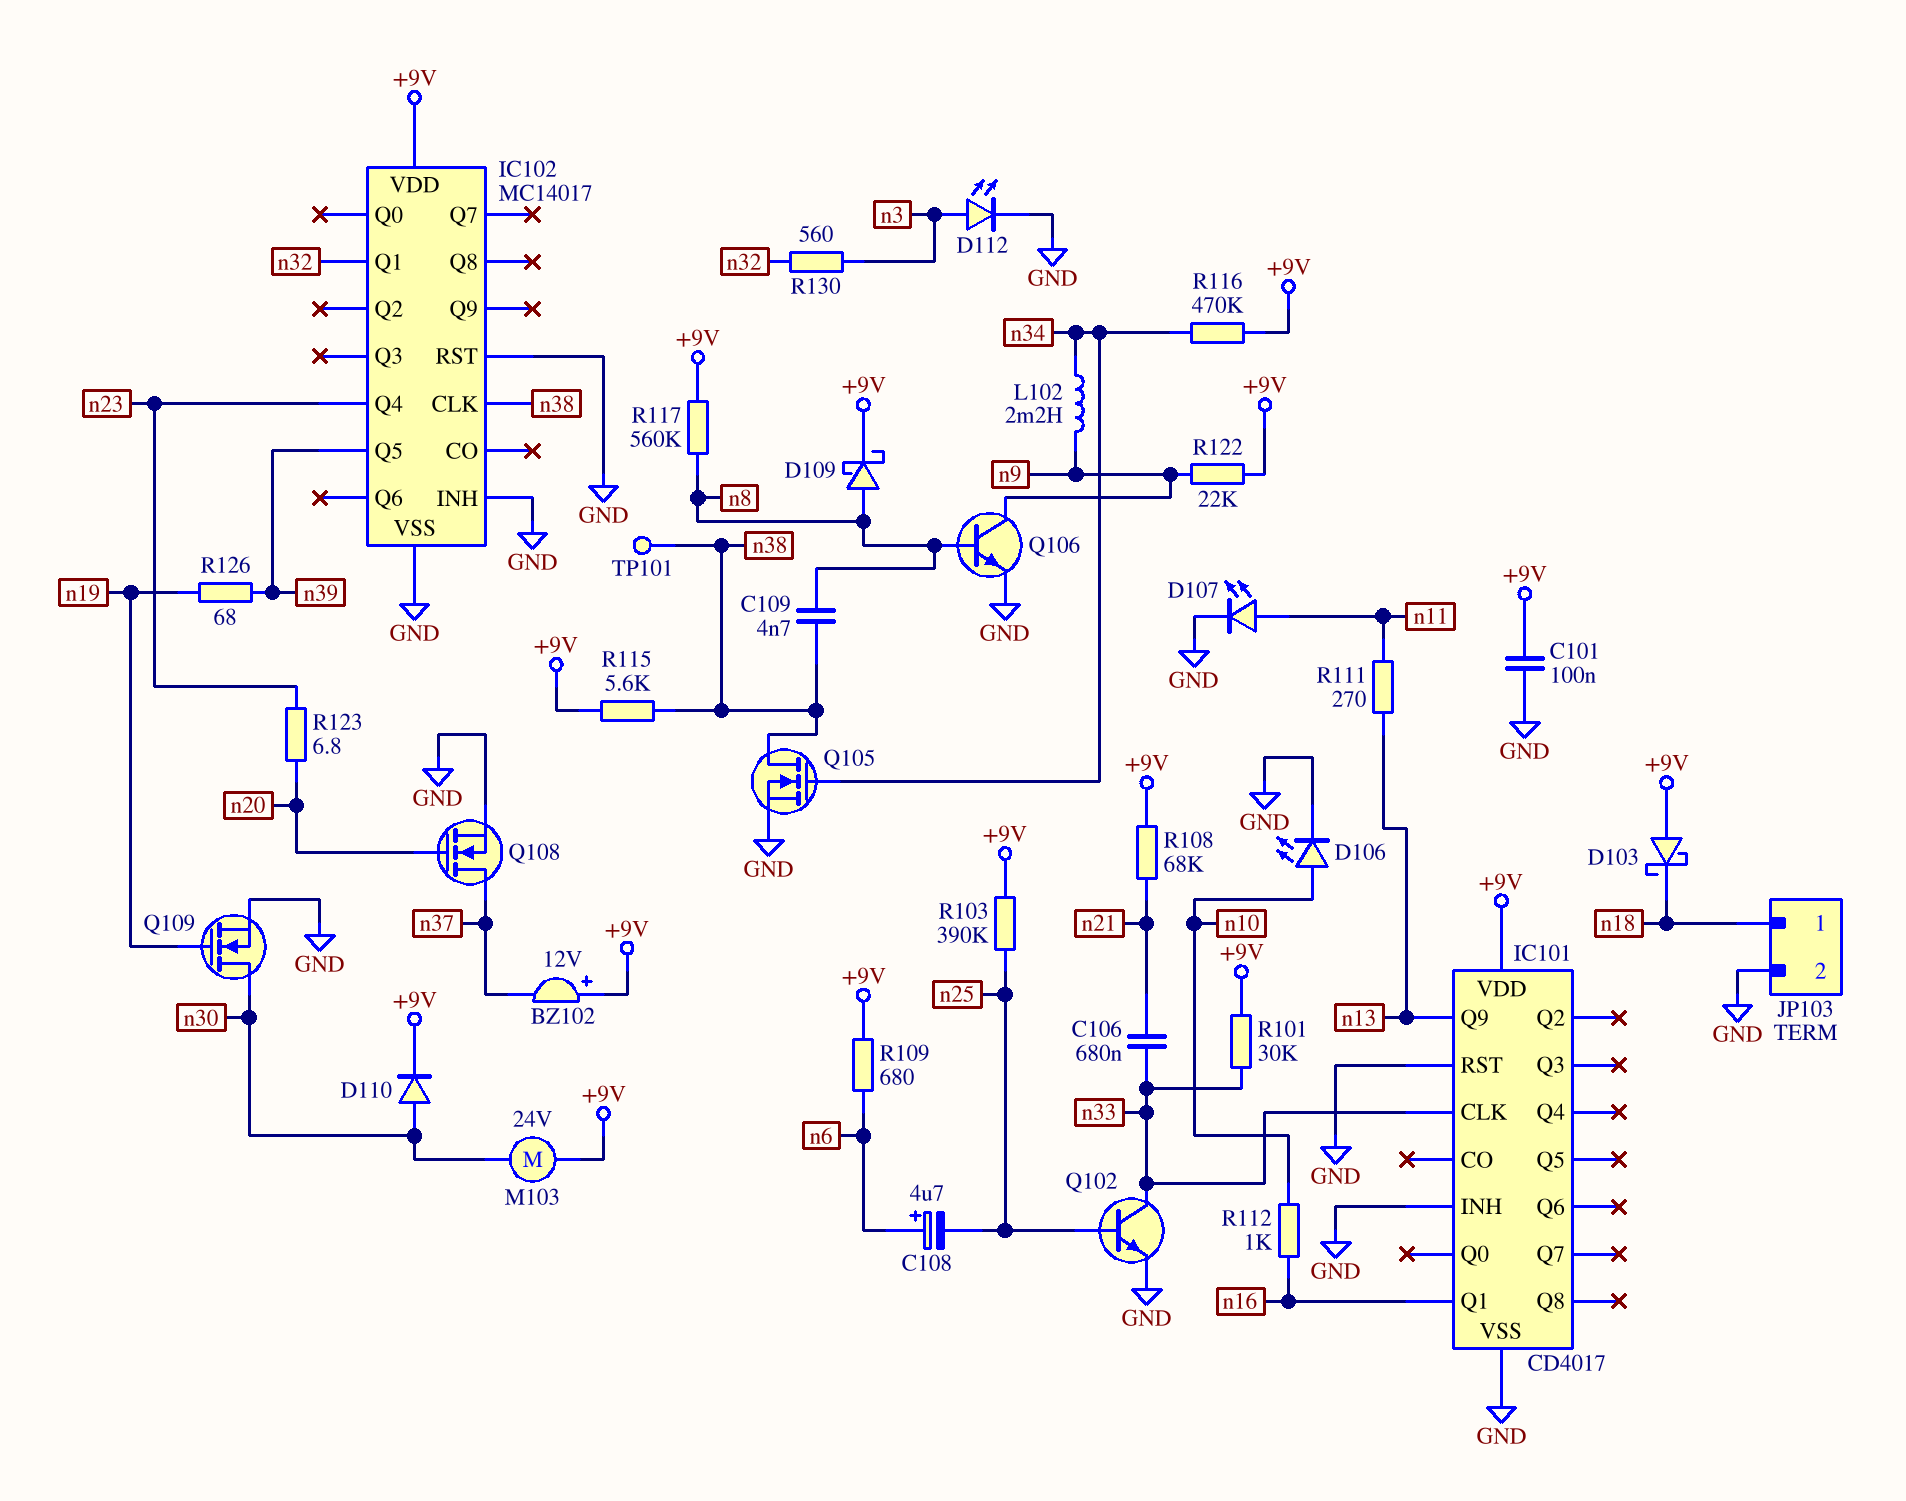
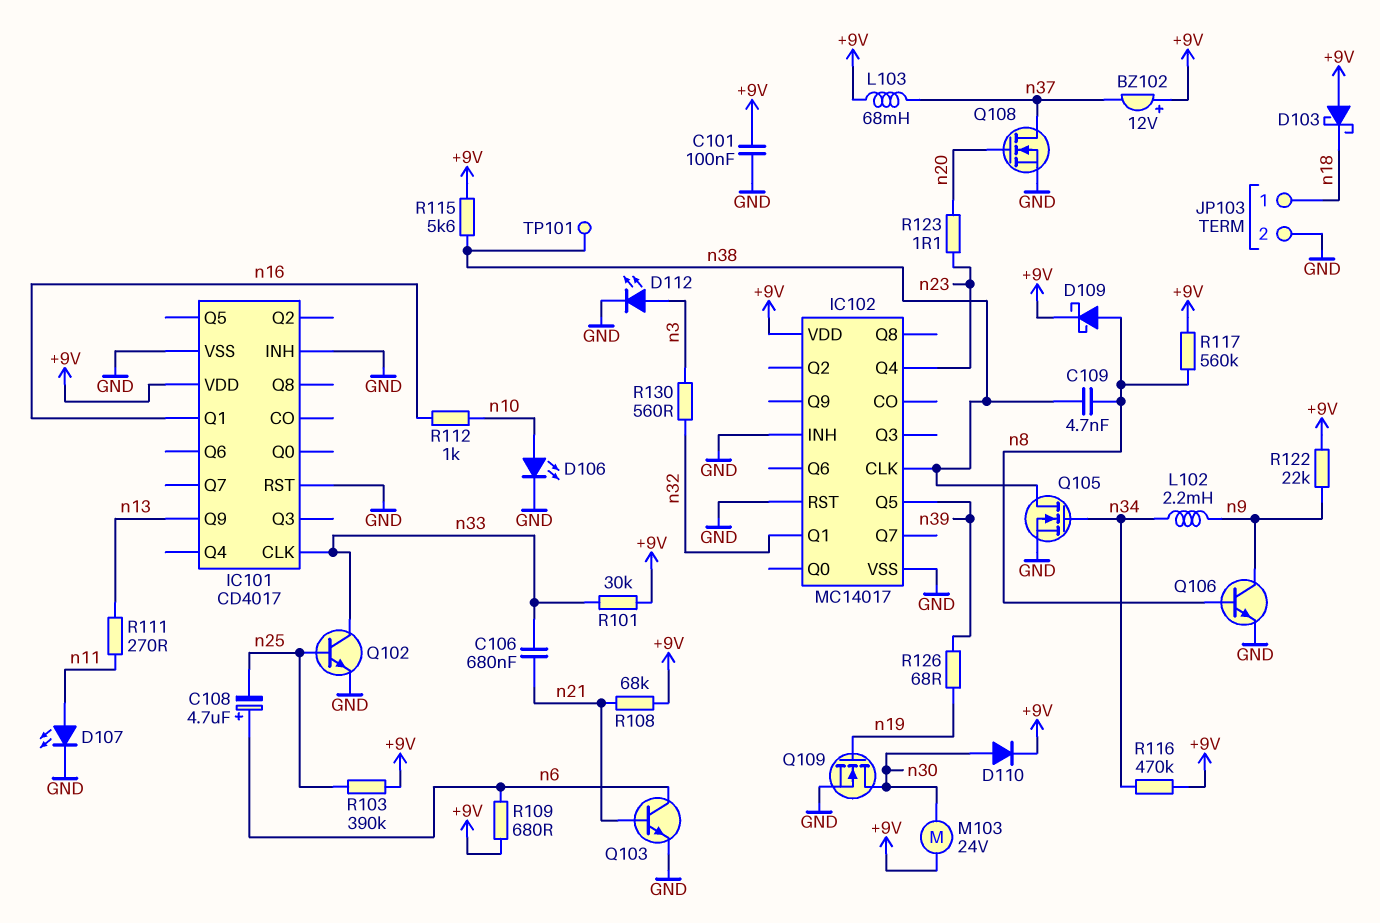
L103: none -> 68mH (+9V, n37)
Q103: none -> NPN (B n21, C n6, E GND)
R123: 6.8 (n20, n23) -> 1.1 (n20, n23)

